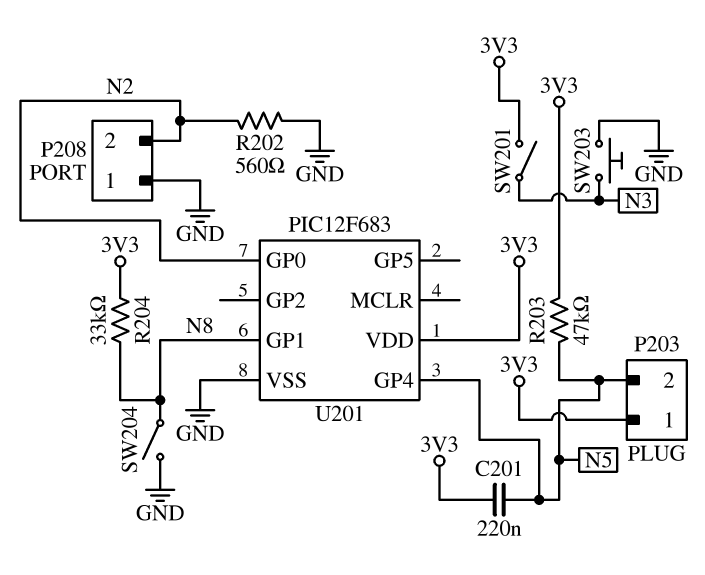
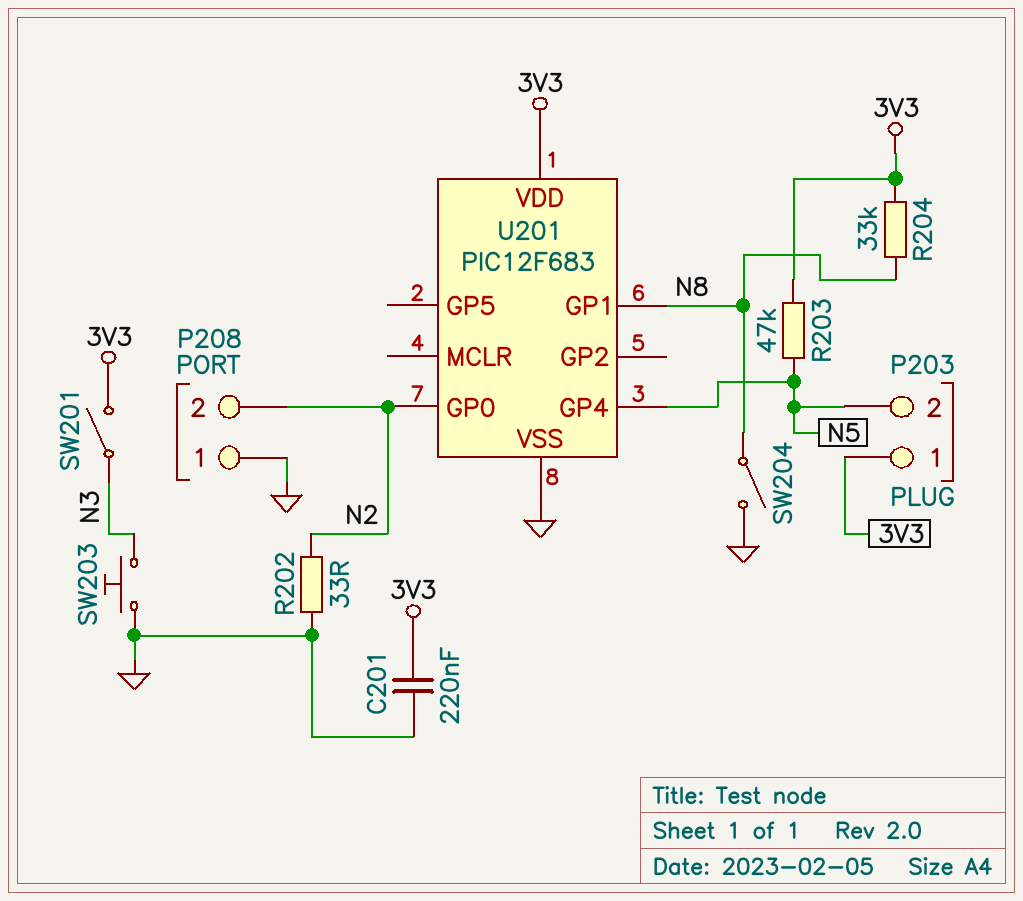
C201: 220nF (3V3, N5) -> 220nF (3V3, GND)
R202: 560 (GND, N2) -> 33 (GND, N2)

